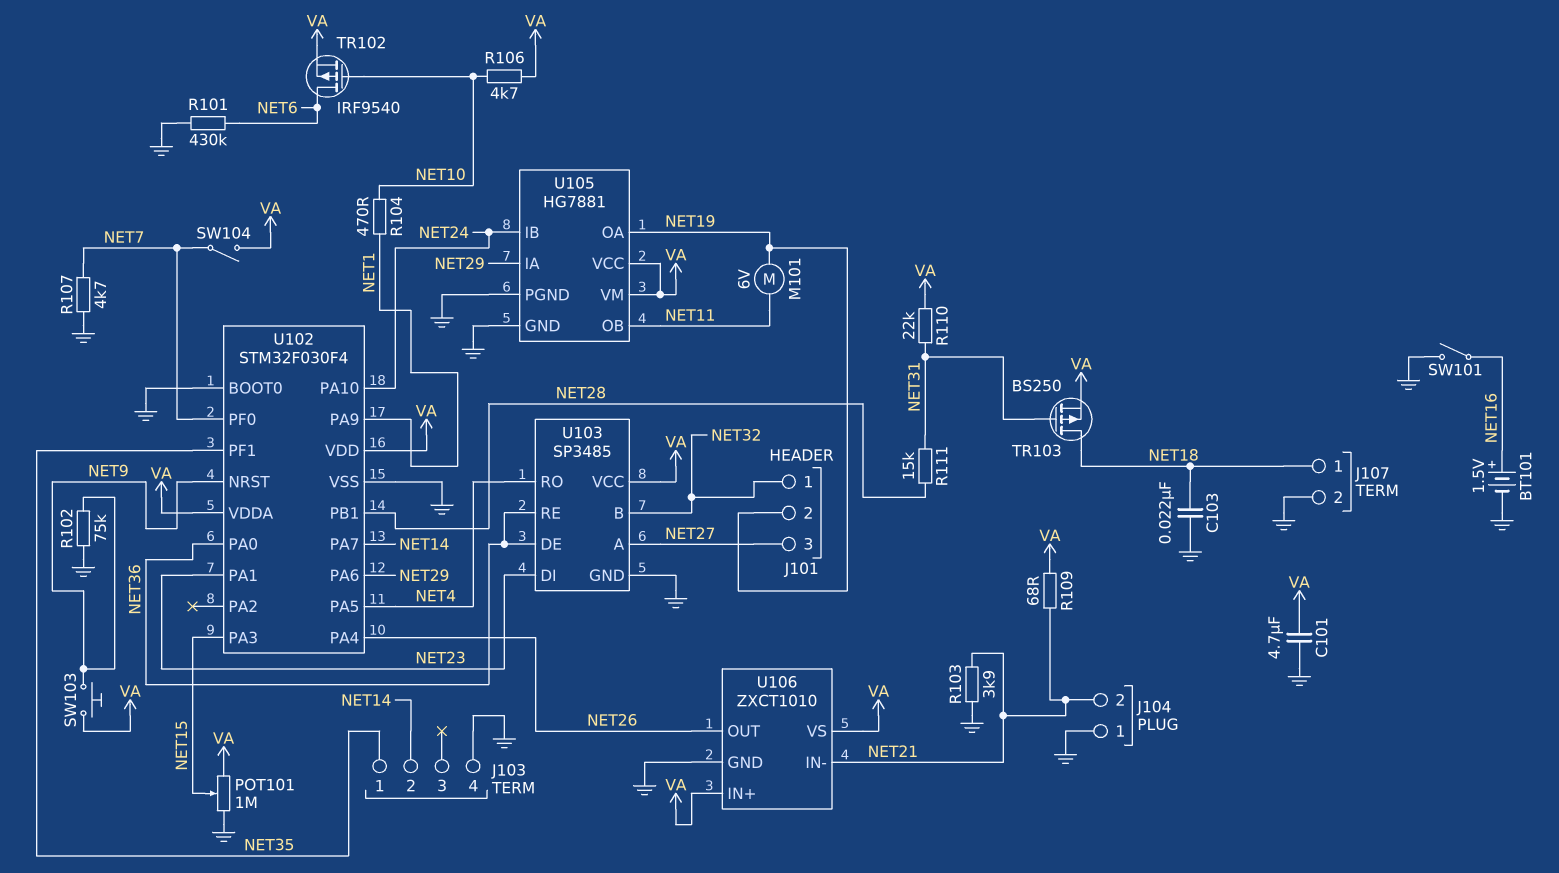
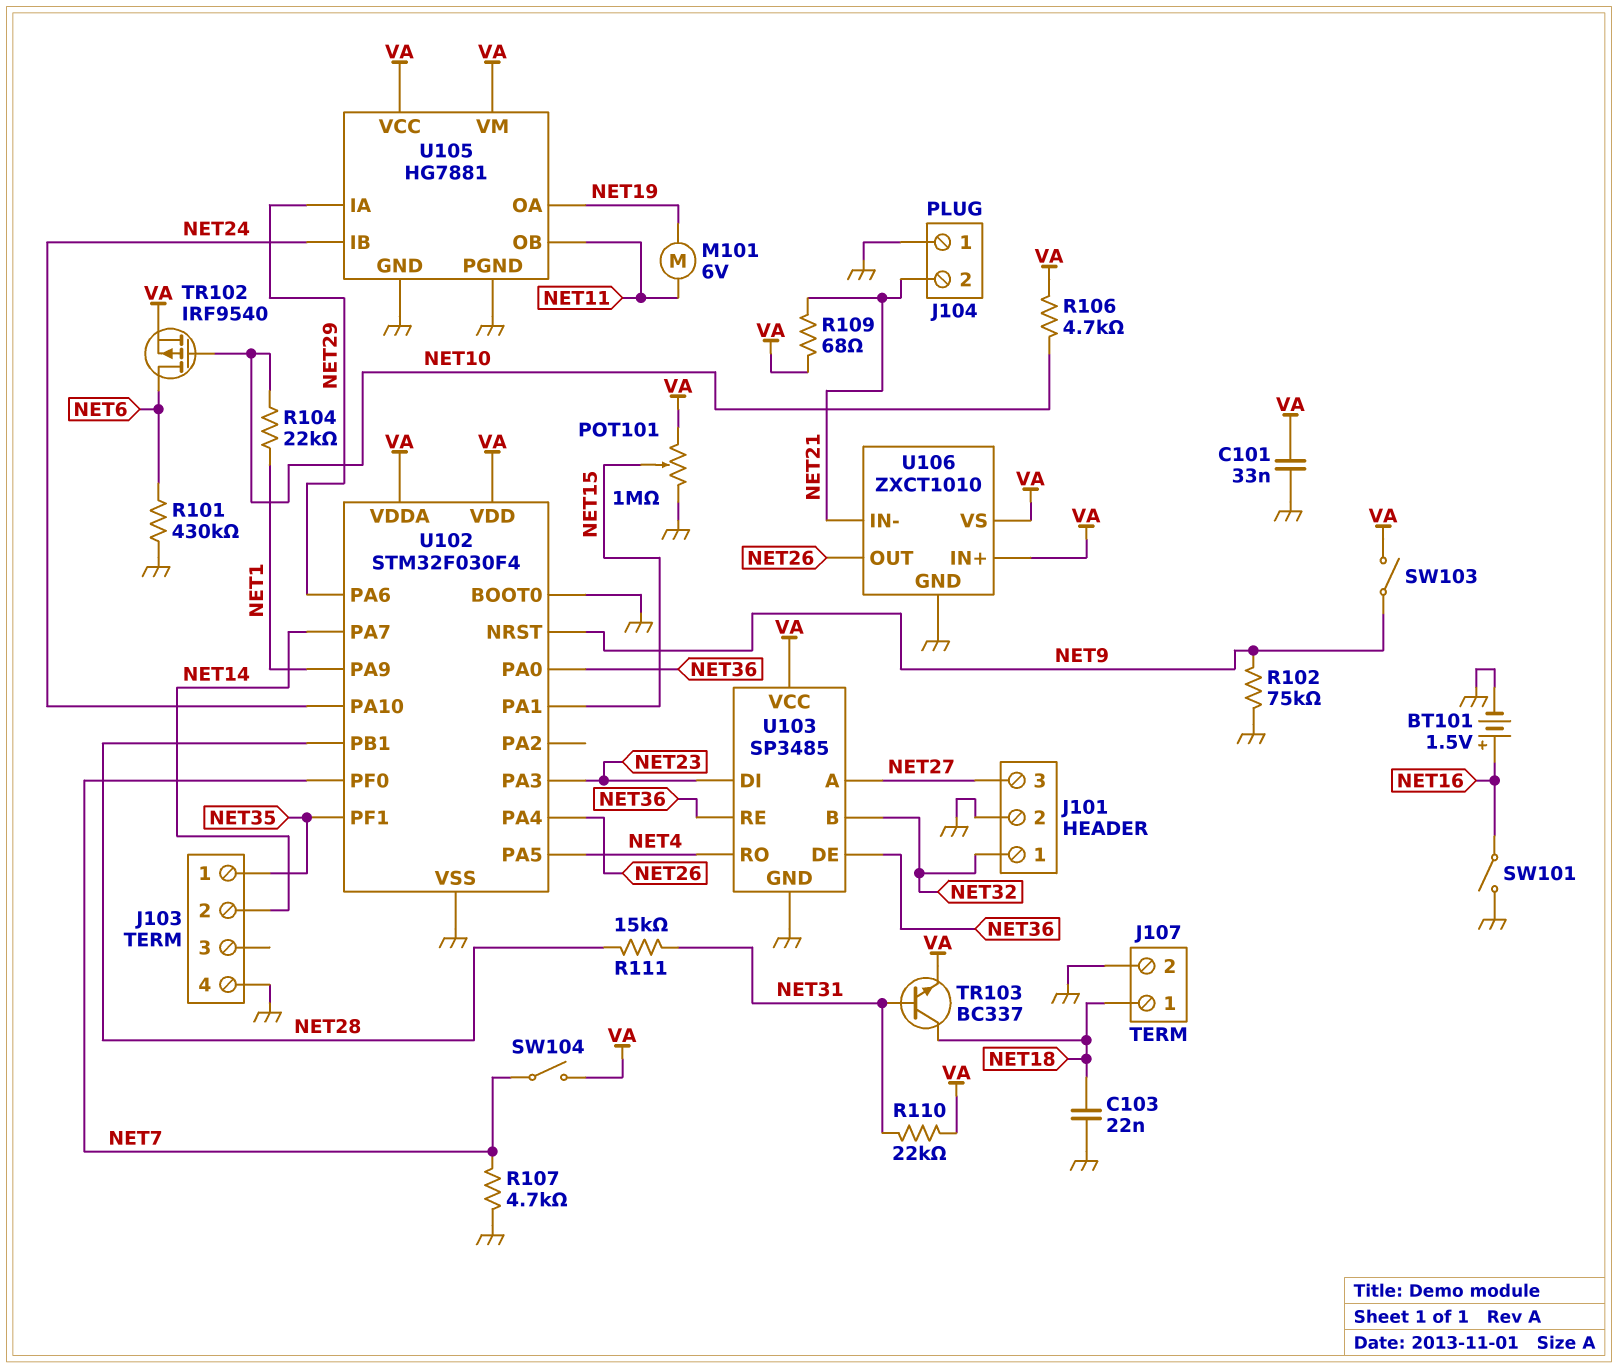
C101: 4.7uF (GND, VA) -> 33nF (GND, VA)
J101 pin 2: NET19 -> GND
R103: 3.9k (GND, NET21) -> none
R104: 470 (NET1, NET10) -> 22k (NET1, NET10)
SW103: button (NET9, VA) -> switch (NET9, VA)
TR103: PMOS BS250 (G NET31, D NET18, S VA) -> NPN BC337 (B NET31, C NET18, E VA)
U102 pin PA1: NET23 -> NET15
U102 pin PA3: NET15 -> NET23

